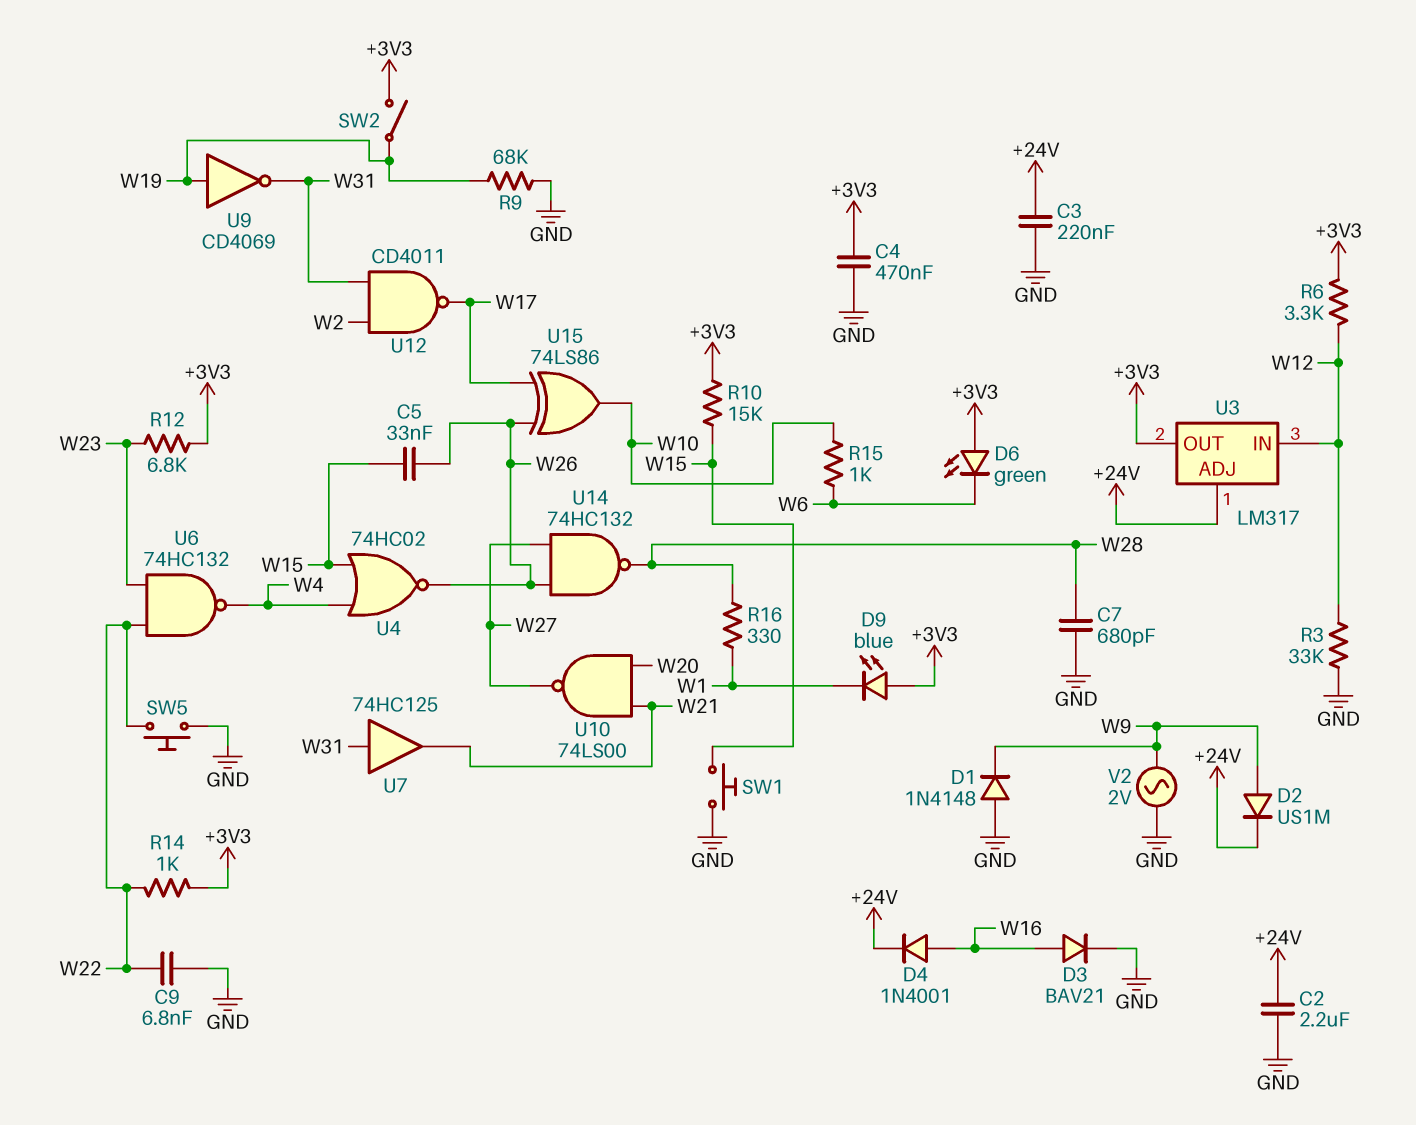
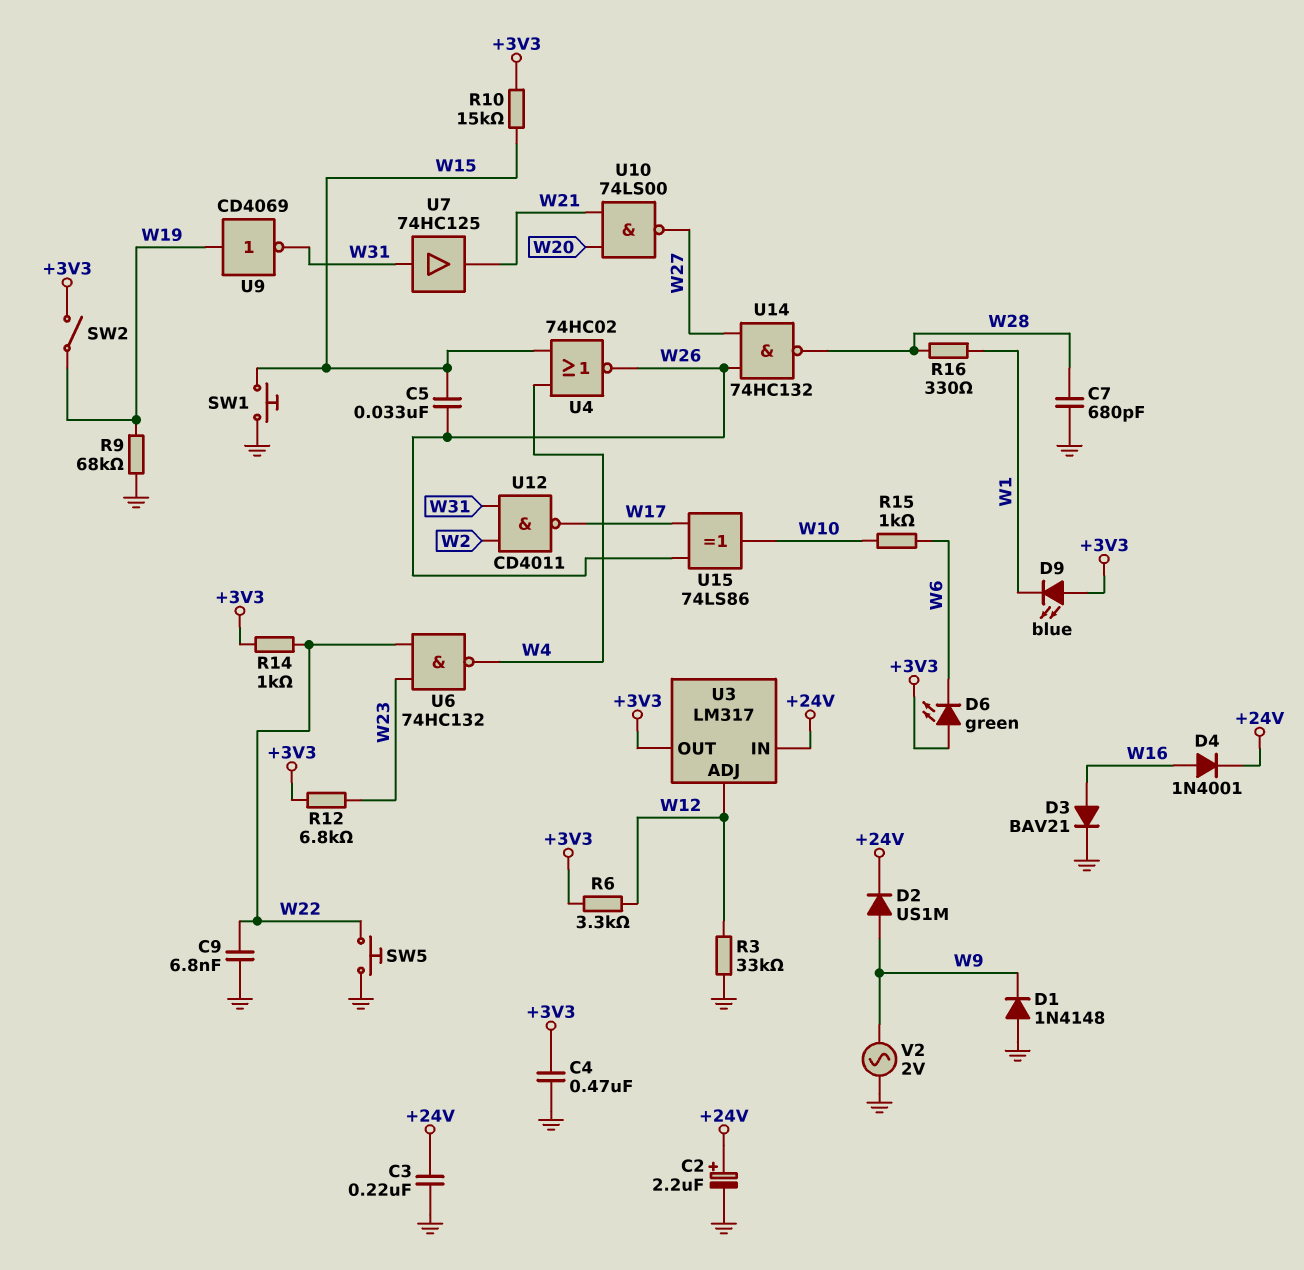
C2: 2.2uF (+24V, GND) -> 2.2uF (plus +24V, minus GND)
U3 pin ADJ: +24V -> W12
U3 pin IN: W12 -> +24V

